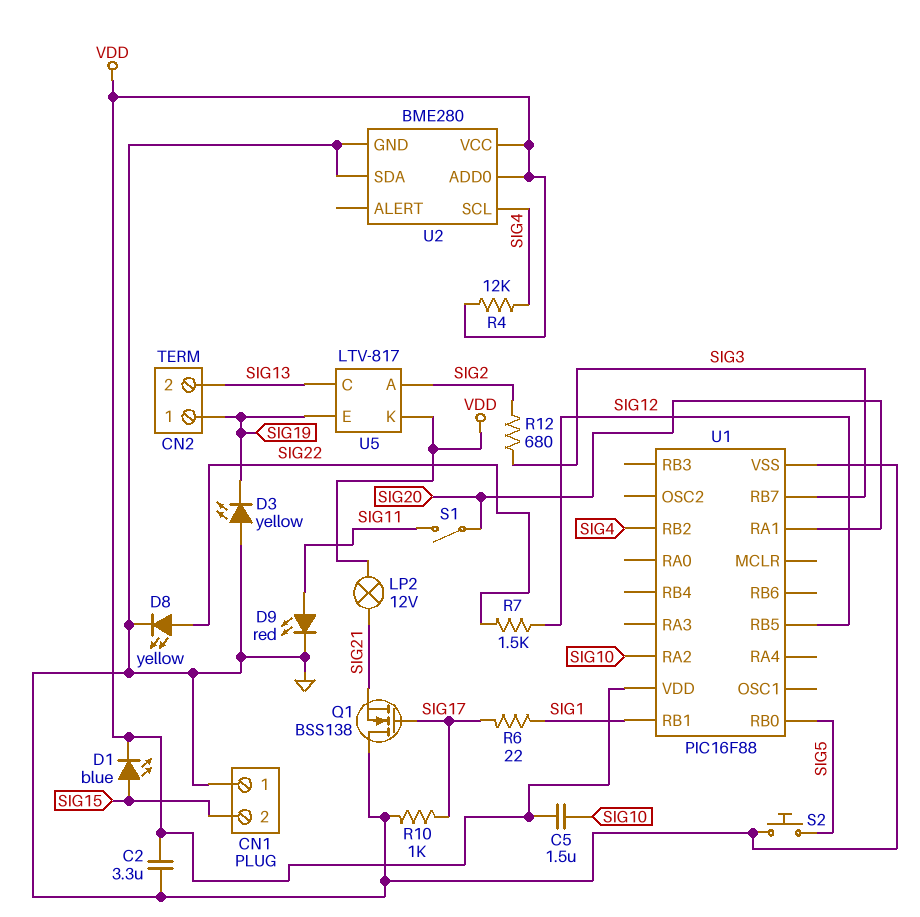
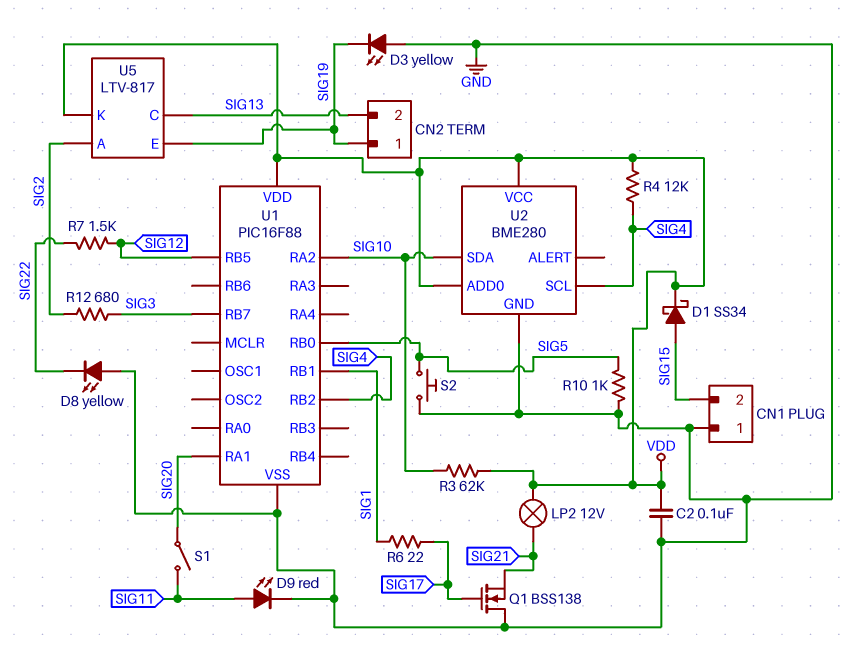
C2: 3.3uF (GND, VDD) -> 100nF (GND, VDD)
C5: 1.5uF (SIG10, VDD) -> none
D1: LED blue (A SIG15, K VDD) -> schottky SS34 (A SIG15, K VDD)
D8: LED yellow (A SIG22, K GND) -> LED yellow (A GND, K SIG22)
R3: none -> 62k (SIG10, VDD)
R10: 1k (GND, SIG17) -> 1k (GND, SIG5)
U2 pin SDA: GND -> SIG10

